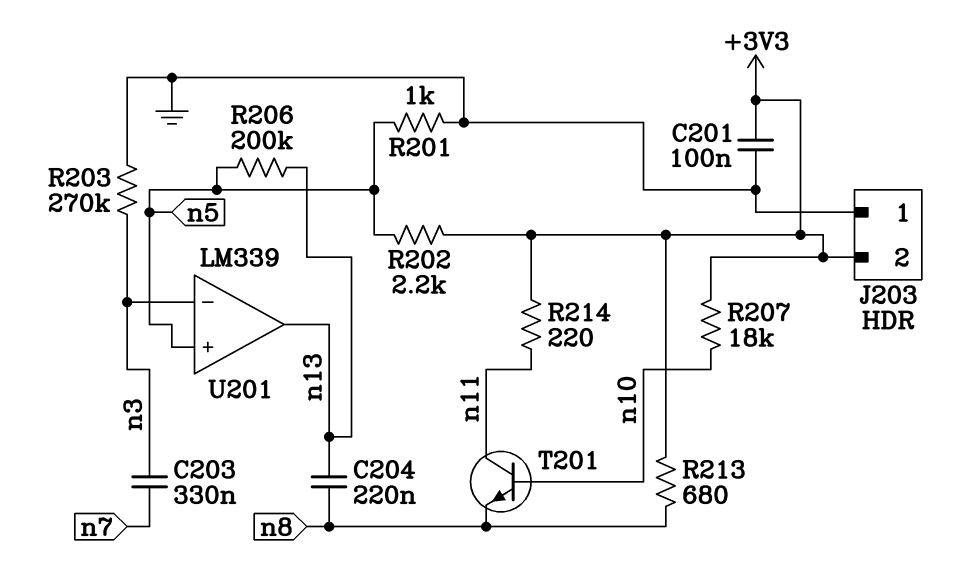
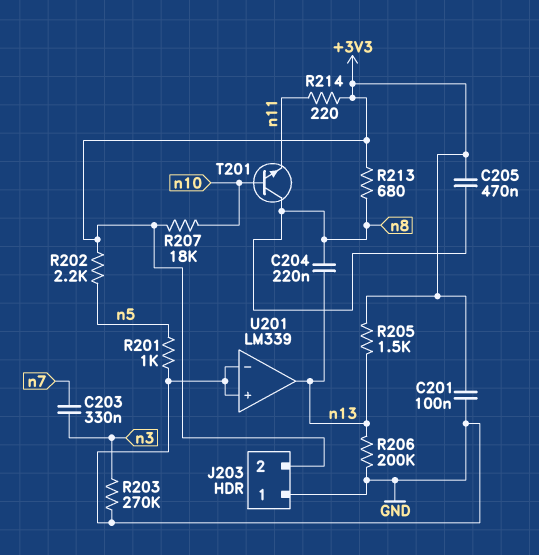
C205: none -> 470nF (+3V3, n8)
R205: none -> 1.5k (+3V3, n13)
R206: 200k (n5, n13) -> 200k (GND, n13)
T201: NPN (B n10, C n11, E n8) -> NPN (B n10, C n8, E n11)
U201 pin in+: n5 -> GND
U201 pin in-: n3 -> GND

